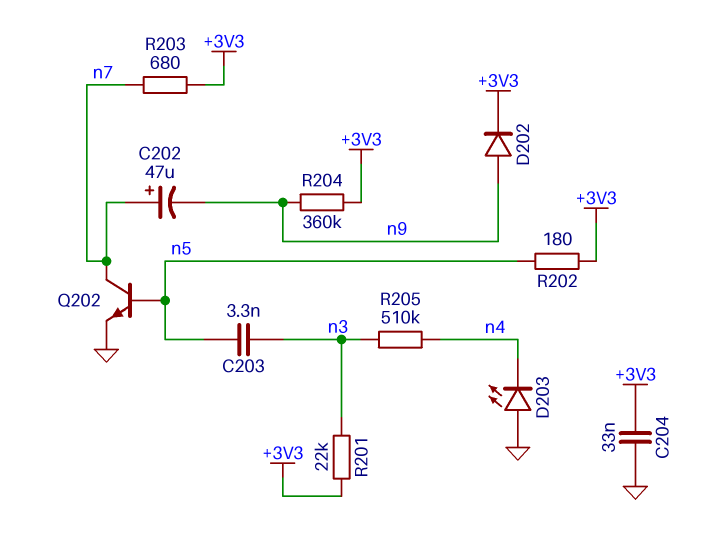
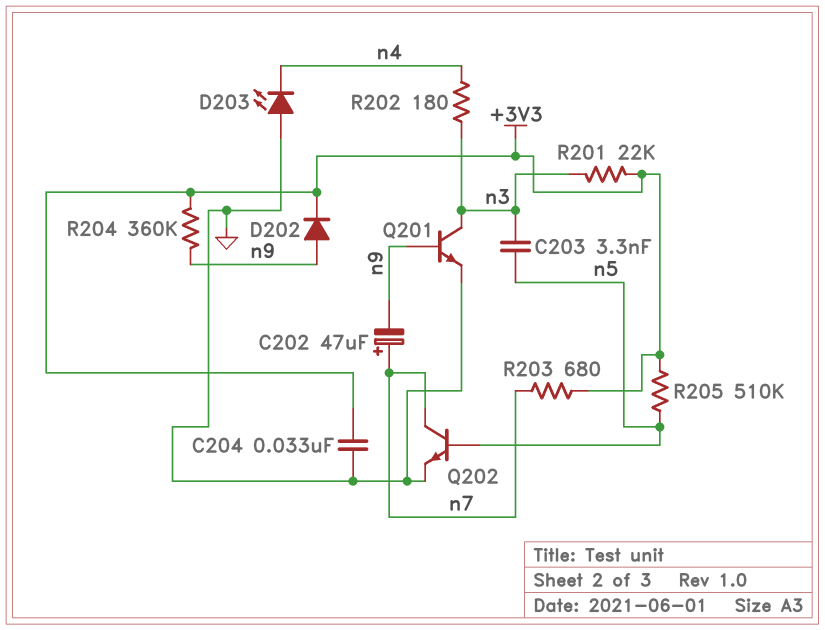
Q201: none -> NPN (B n9, C n3, E GND)
R202: 180 (+3V3, n5) -> 180 (n3, n4)
R205: 510k (n3, n4) -> 510k (+3V3, n5)

